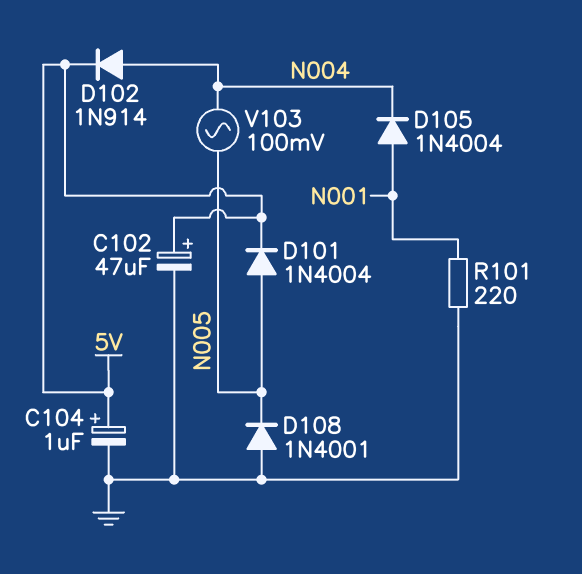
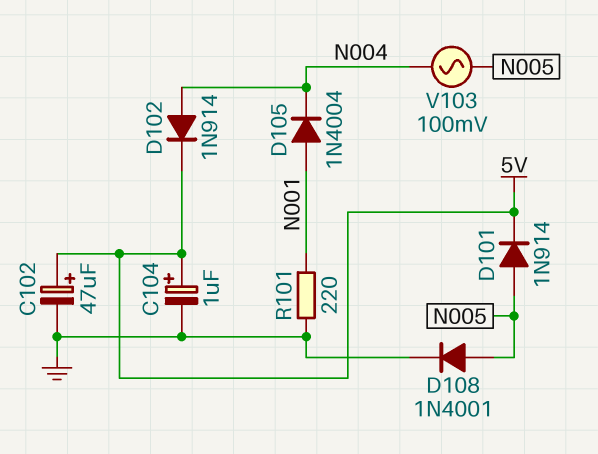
D101: diode 1N4004 (A N005, K 5V) -> diode 1N914 (A N005, K 5V)
D108: diode 1N4001 (A GND, K N005) -> diode 1N4001 (A N005, K GND)

